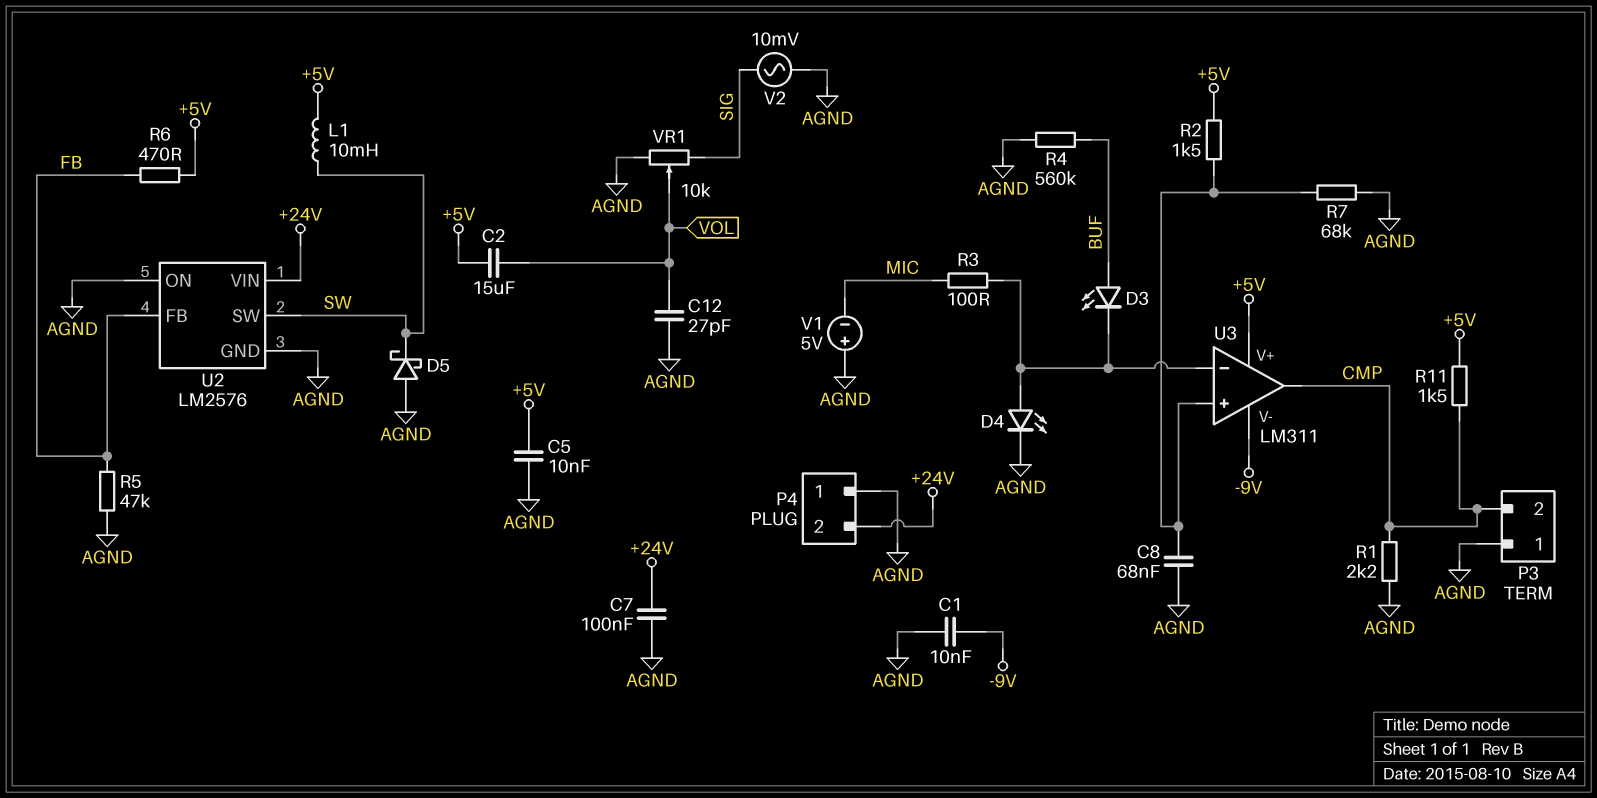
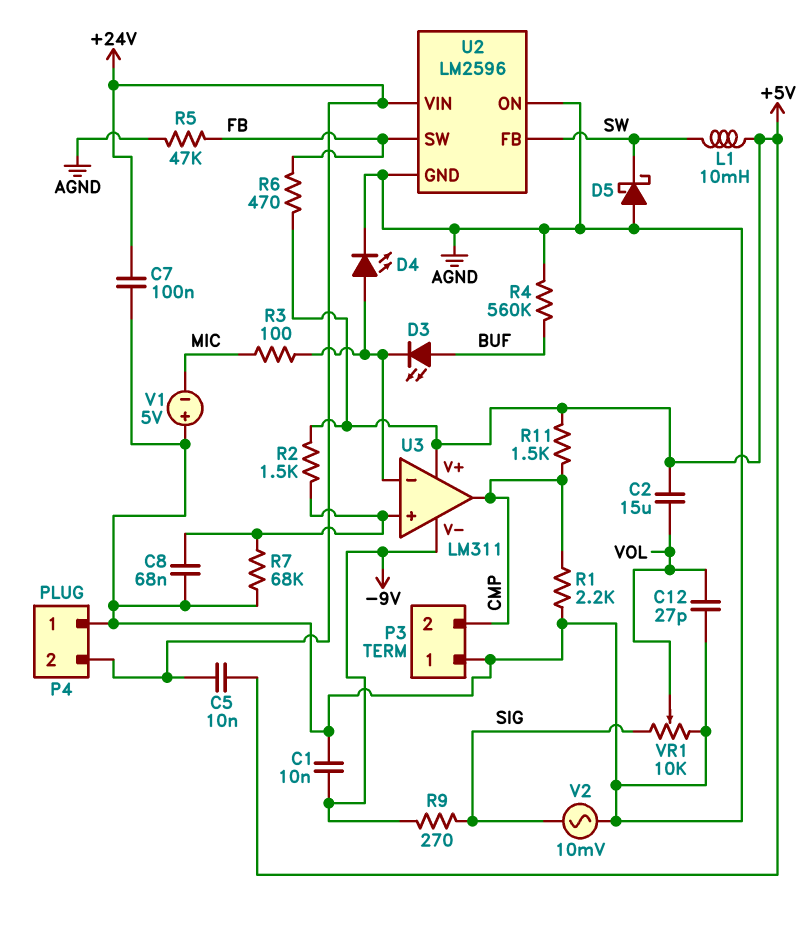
C5: 10nF (+5V, AGND) -> 10nF (+5V, +24V)
R9: none -> 270 (-9V, SIG)
U2: LM2576 -> LM2596
U2 pin FB: FB -> SW
U2 pin SW: SW -> FB

